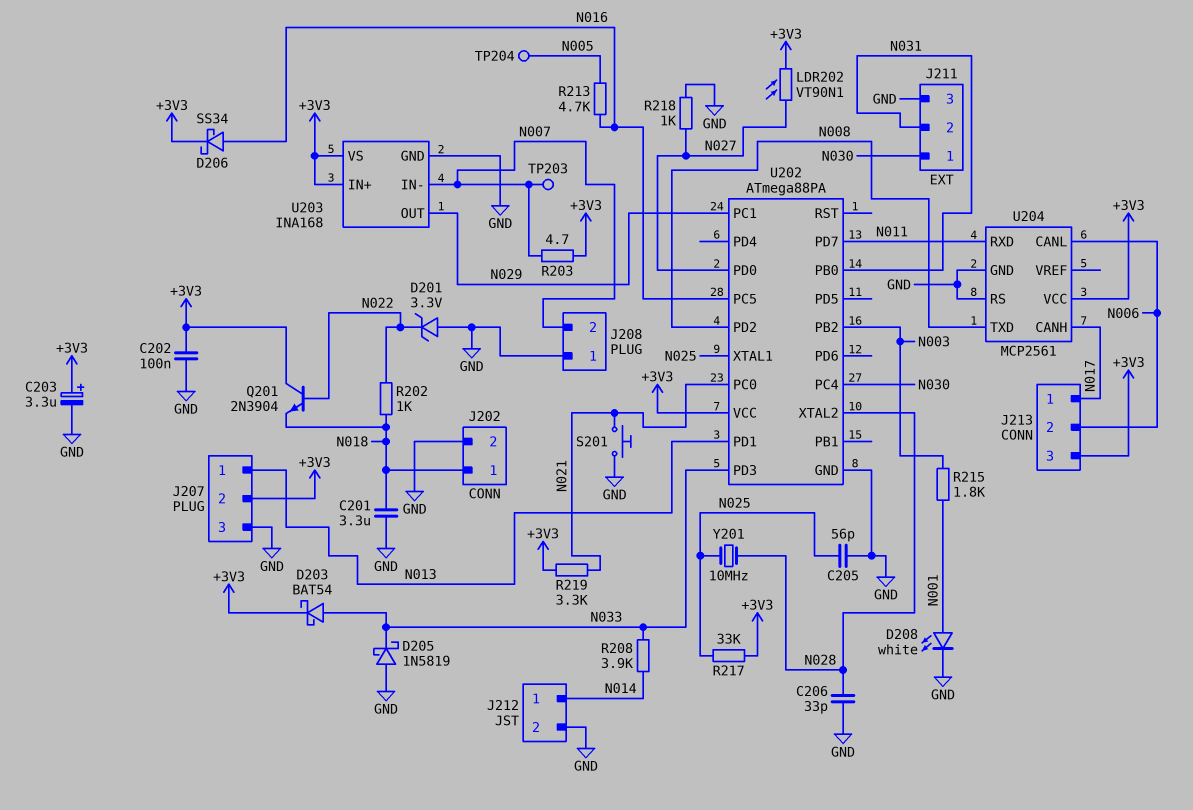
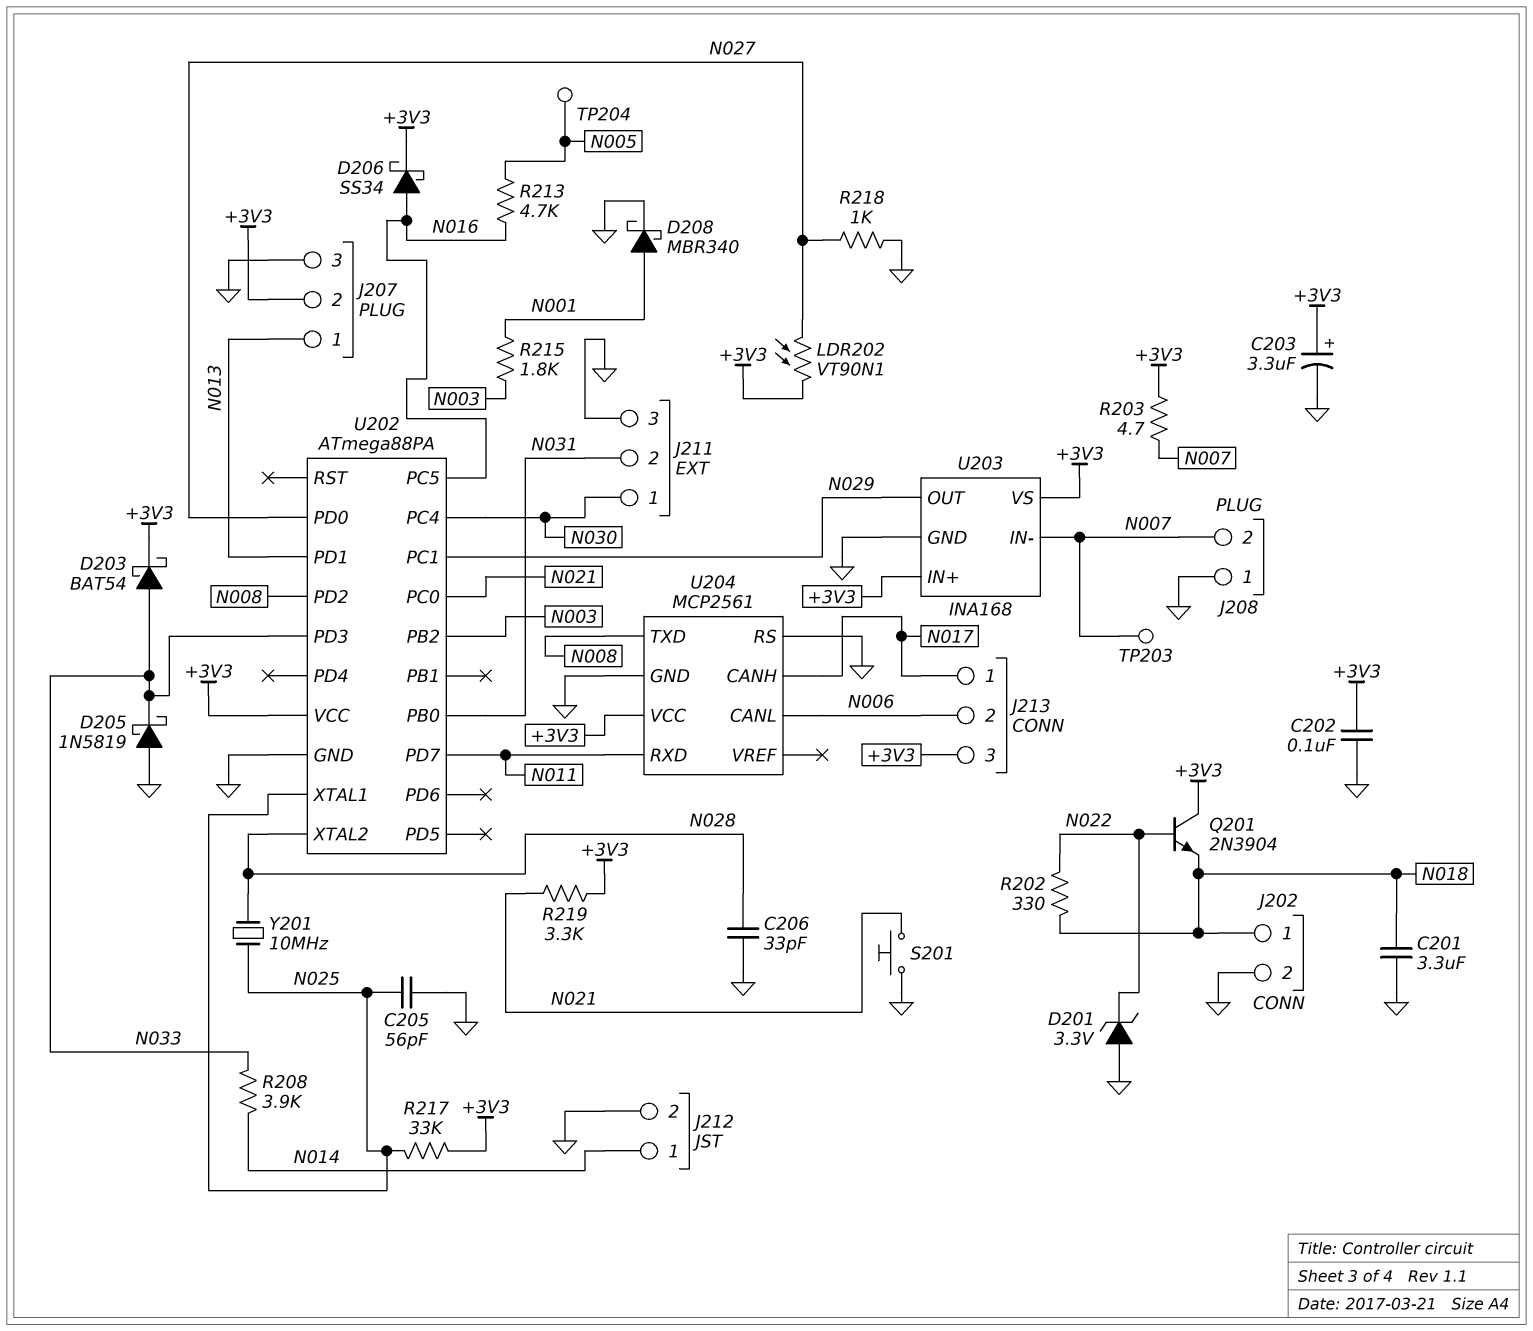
D208: LED white (A N001, K GND) -> schottky MBR340 (A N001, K GND)
R202: 1k (N018, N022) -> 330 (N018, N022)

